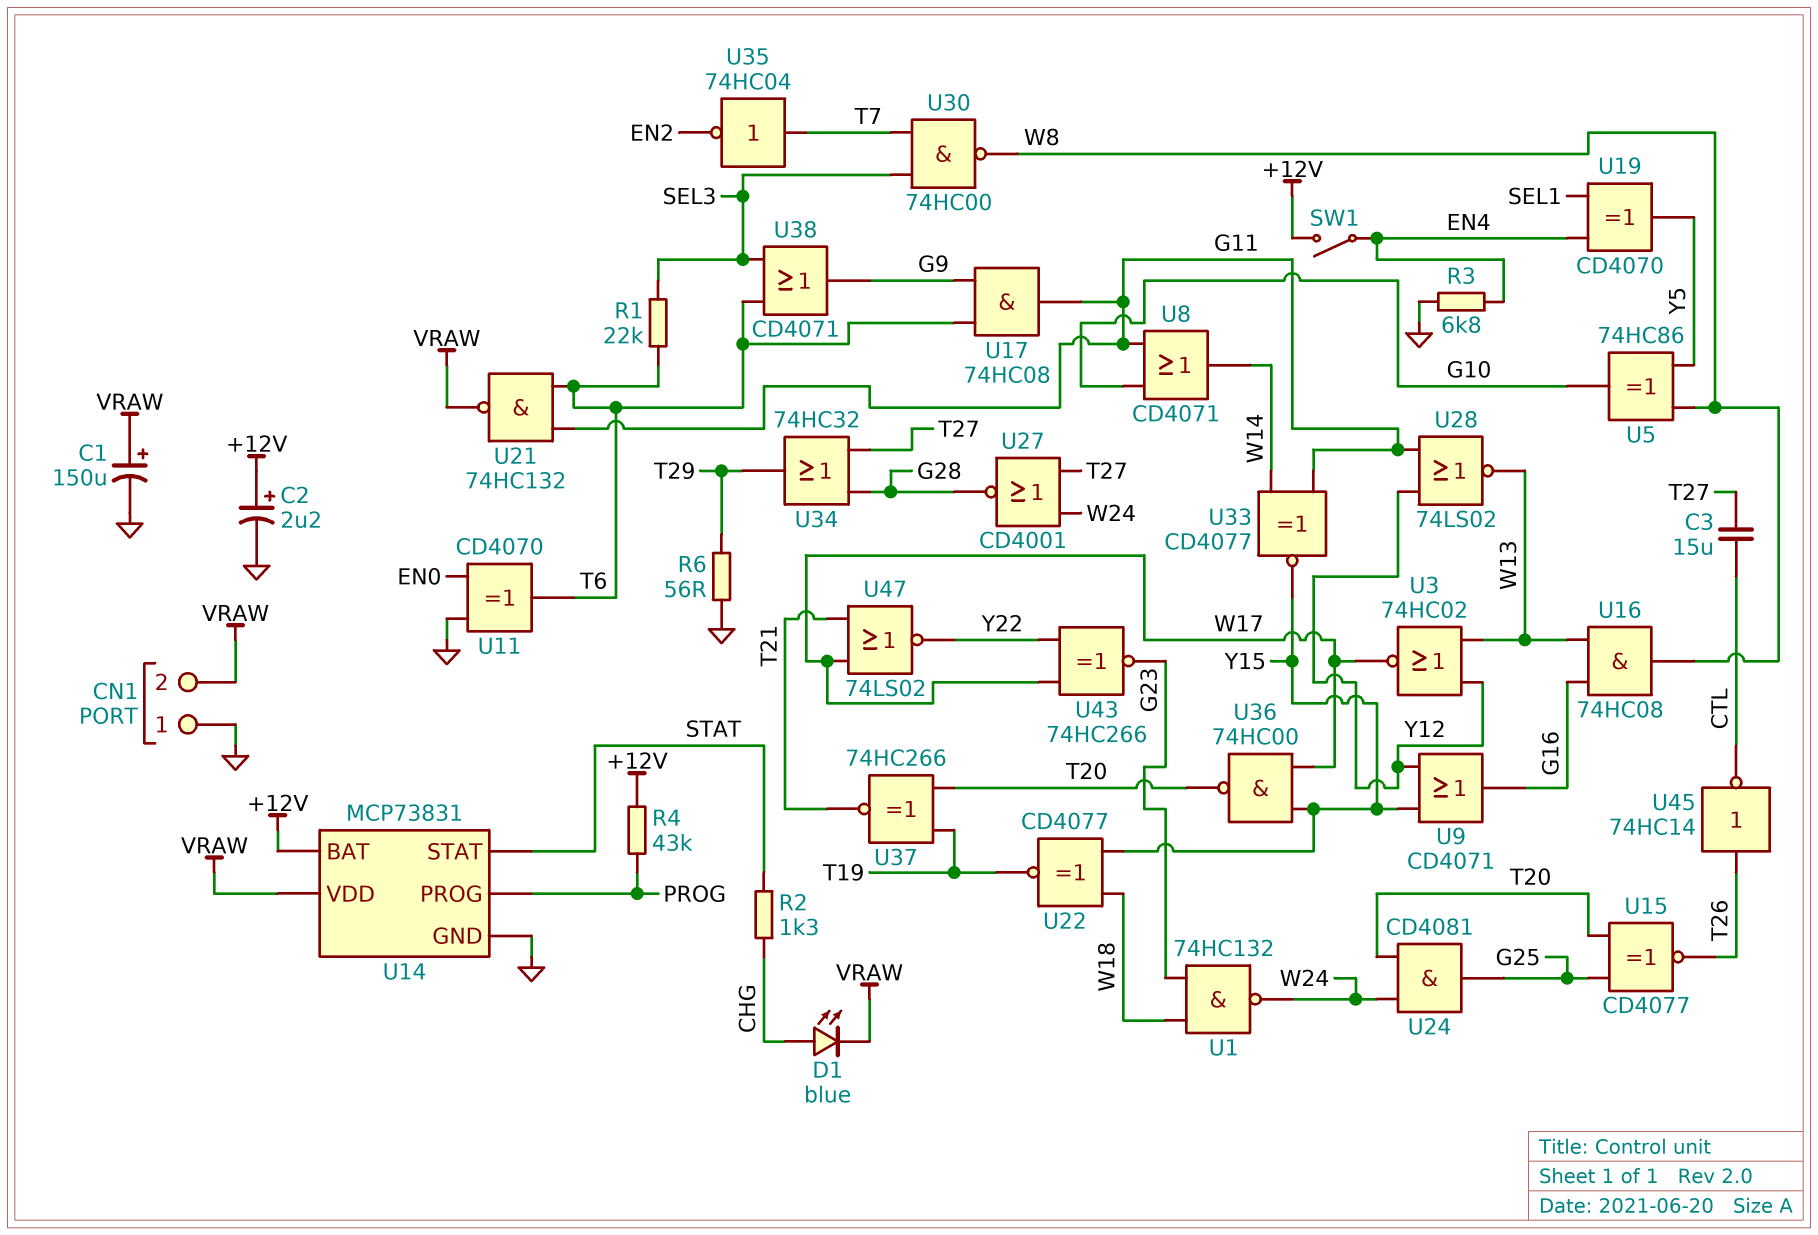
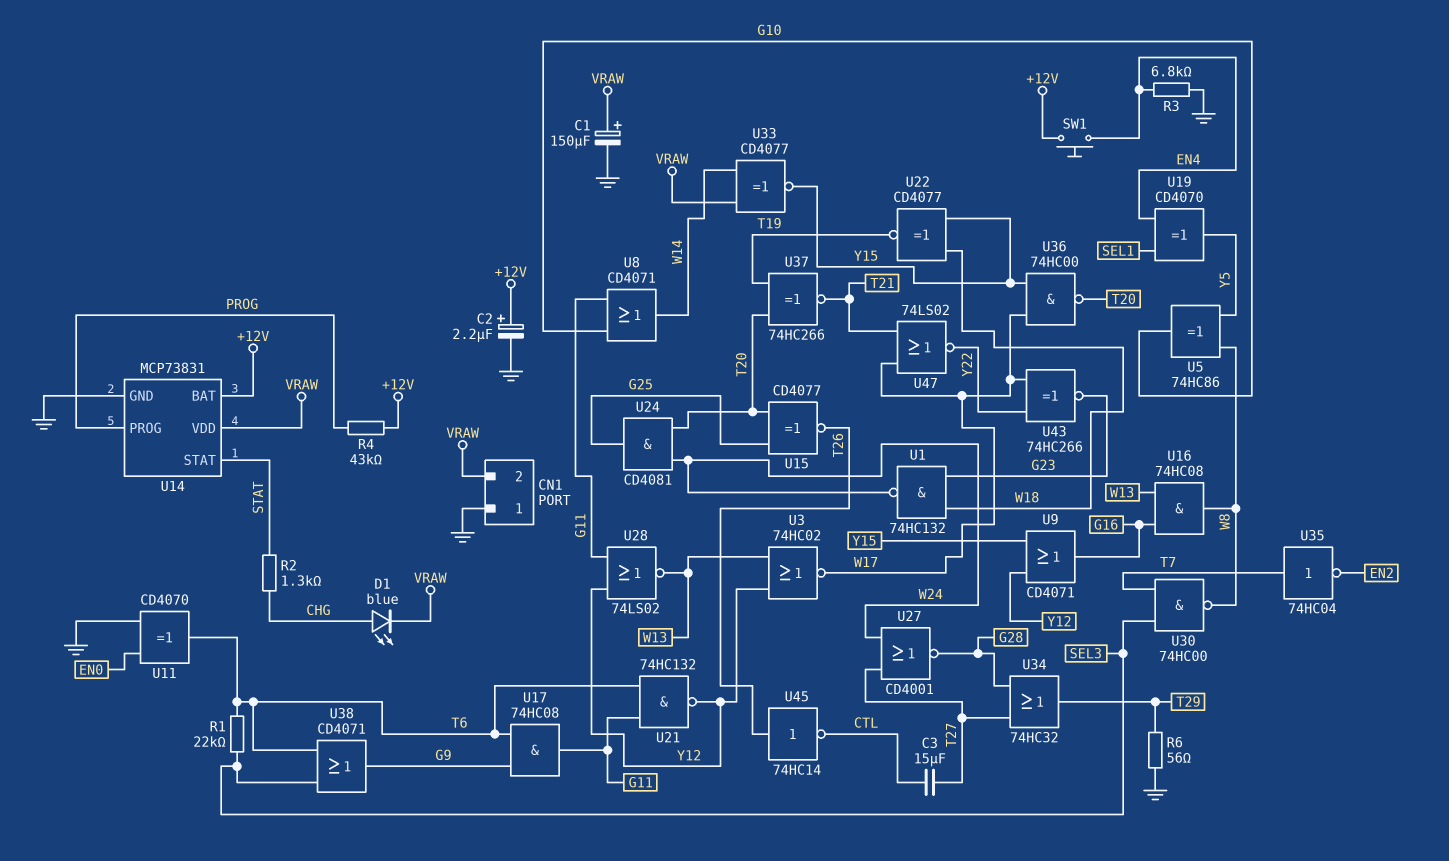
SW1: switch (+12V, EN4) -> button (+12V, EN4)
U21: NAND 74HC132 (in G11, in T6, out VRAW) -> NAND 74HC132 (in G11, in T6, out Y12)
U33: XNOR CD4077 (in G11, in W14, out Y15) -> XNOR CD4077 (in VRAW, in W14, out Y15)

